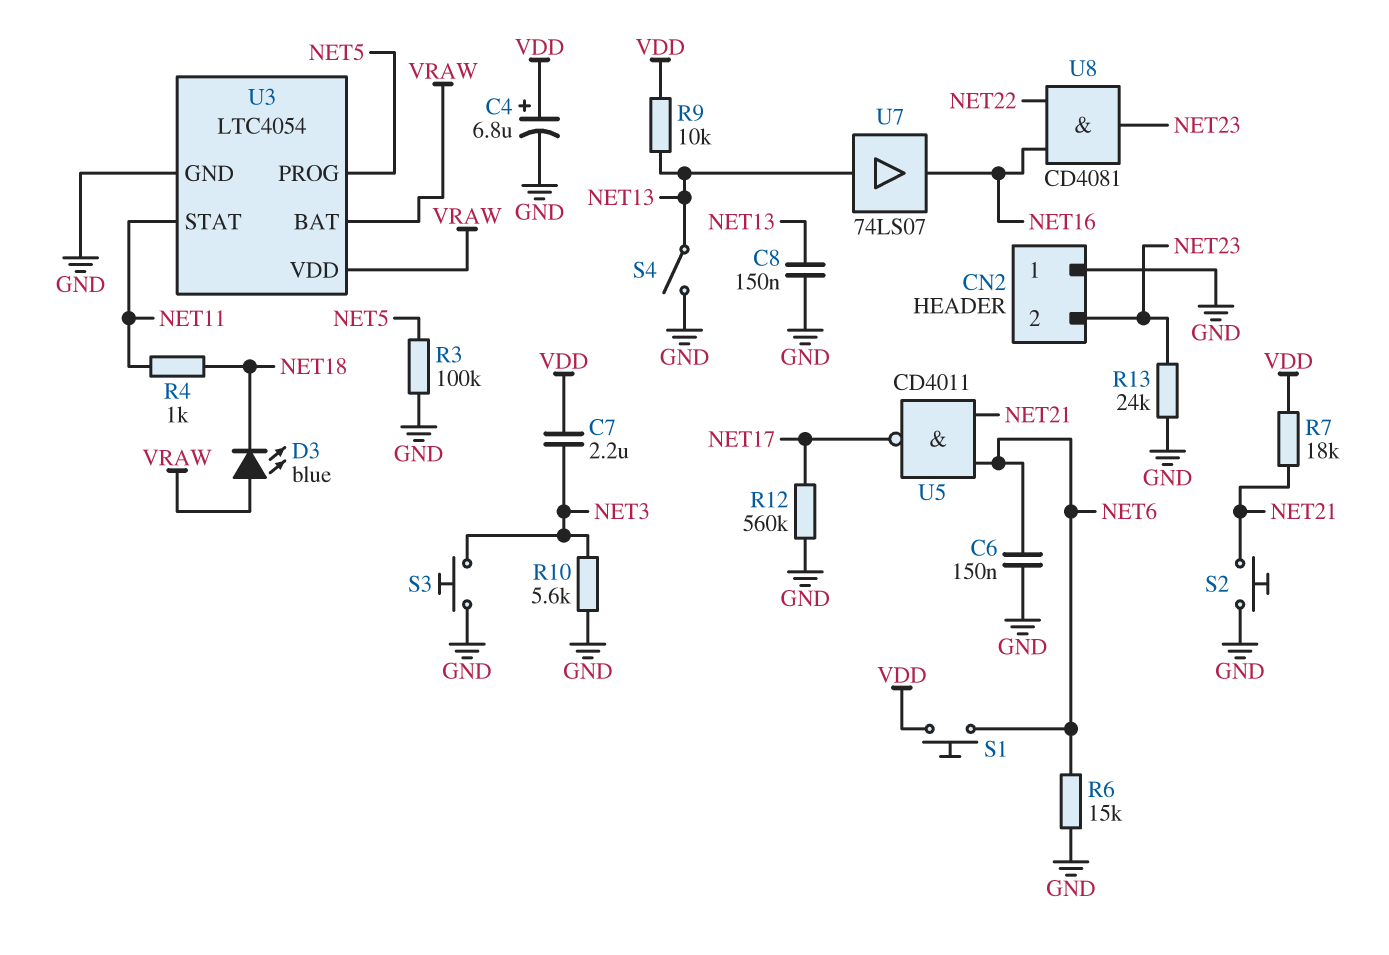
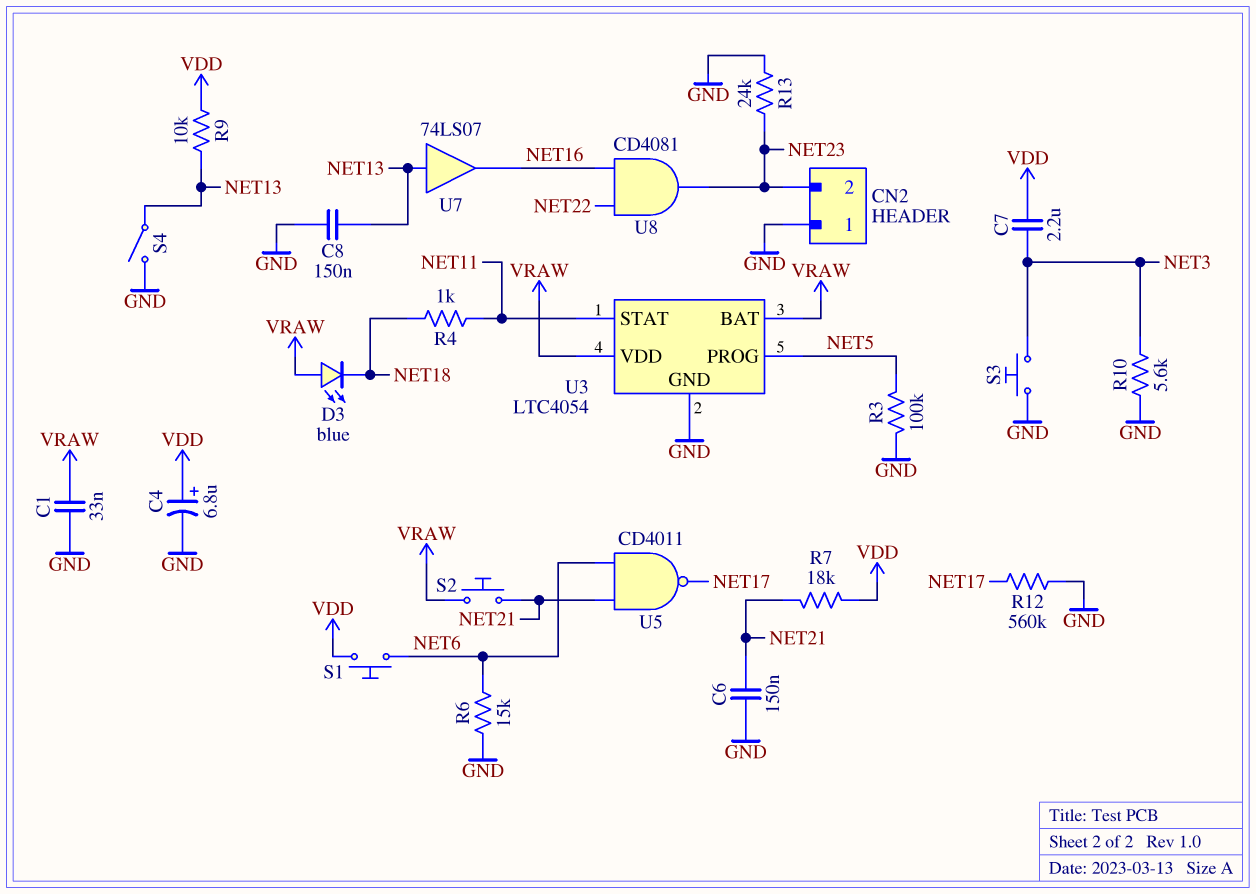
C1: none -> 33nF (GND, VRAW)
C6: 150nF (GND, NET6) -> 150nF (GND, NET21)
S2: button (GND, NET21) -> button (NET21, VRAW)

